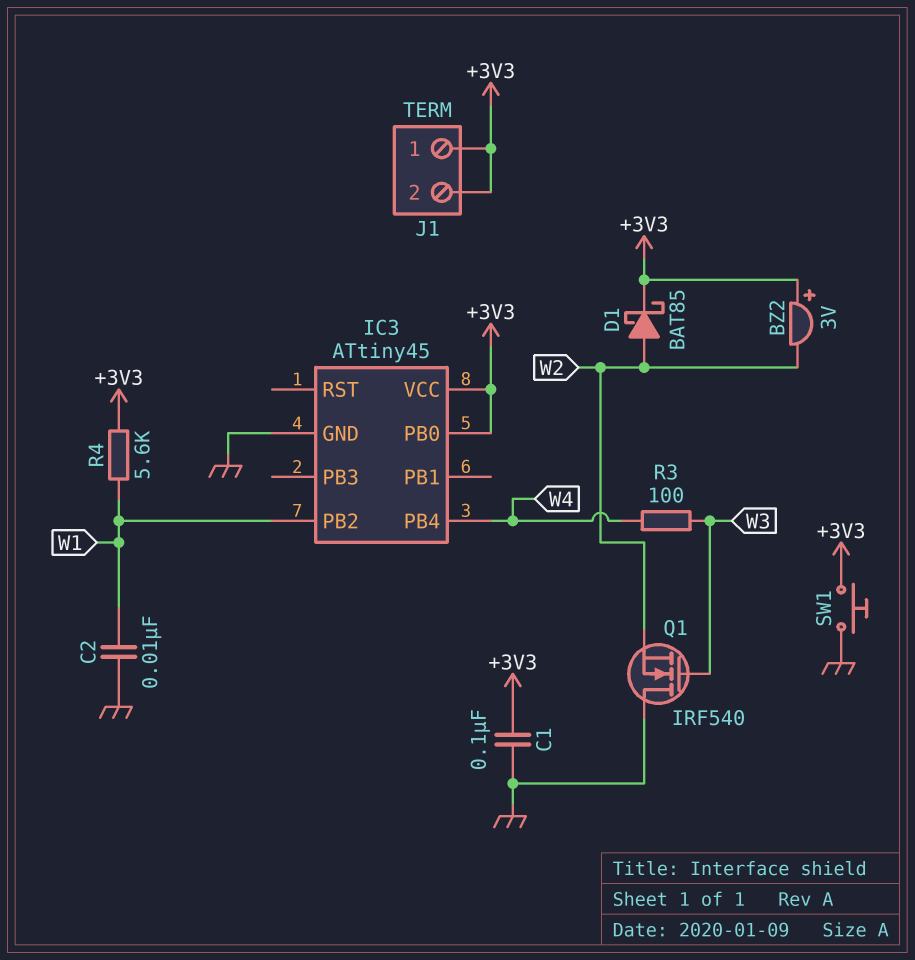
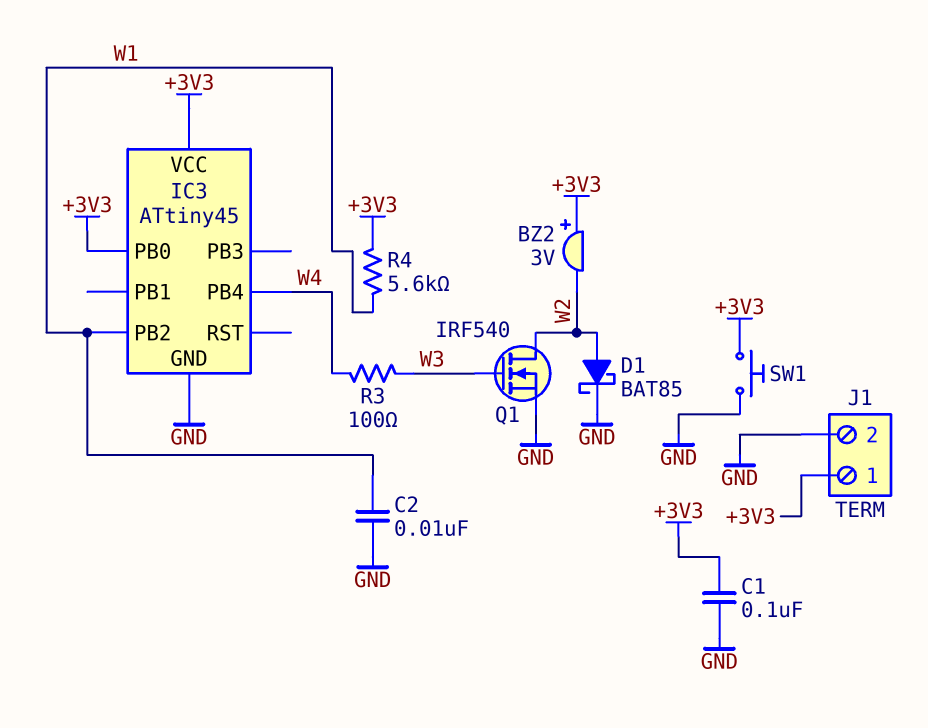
D1: schottky BAT85 (A W2, K +3V3) -> schottky BAT85 (A W2, K GND)
J1 pin 2: +3V3 -> GND
Q1: NMOS IRF540 (G W3, D GND, S W2) -> NMOS IRF540 (G W3, D W2, S GND)

